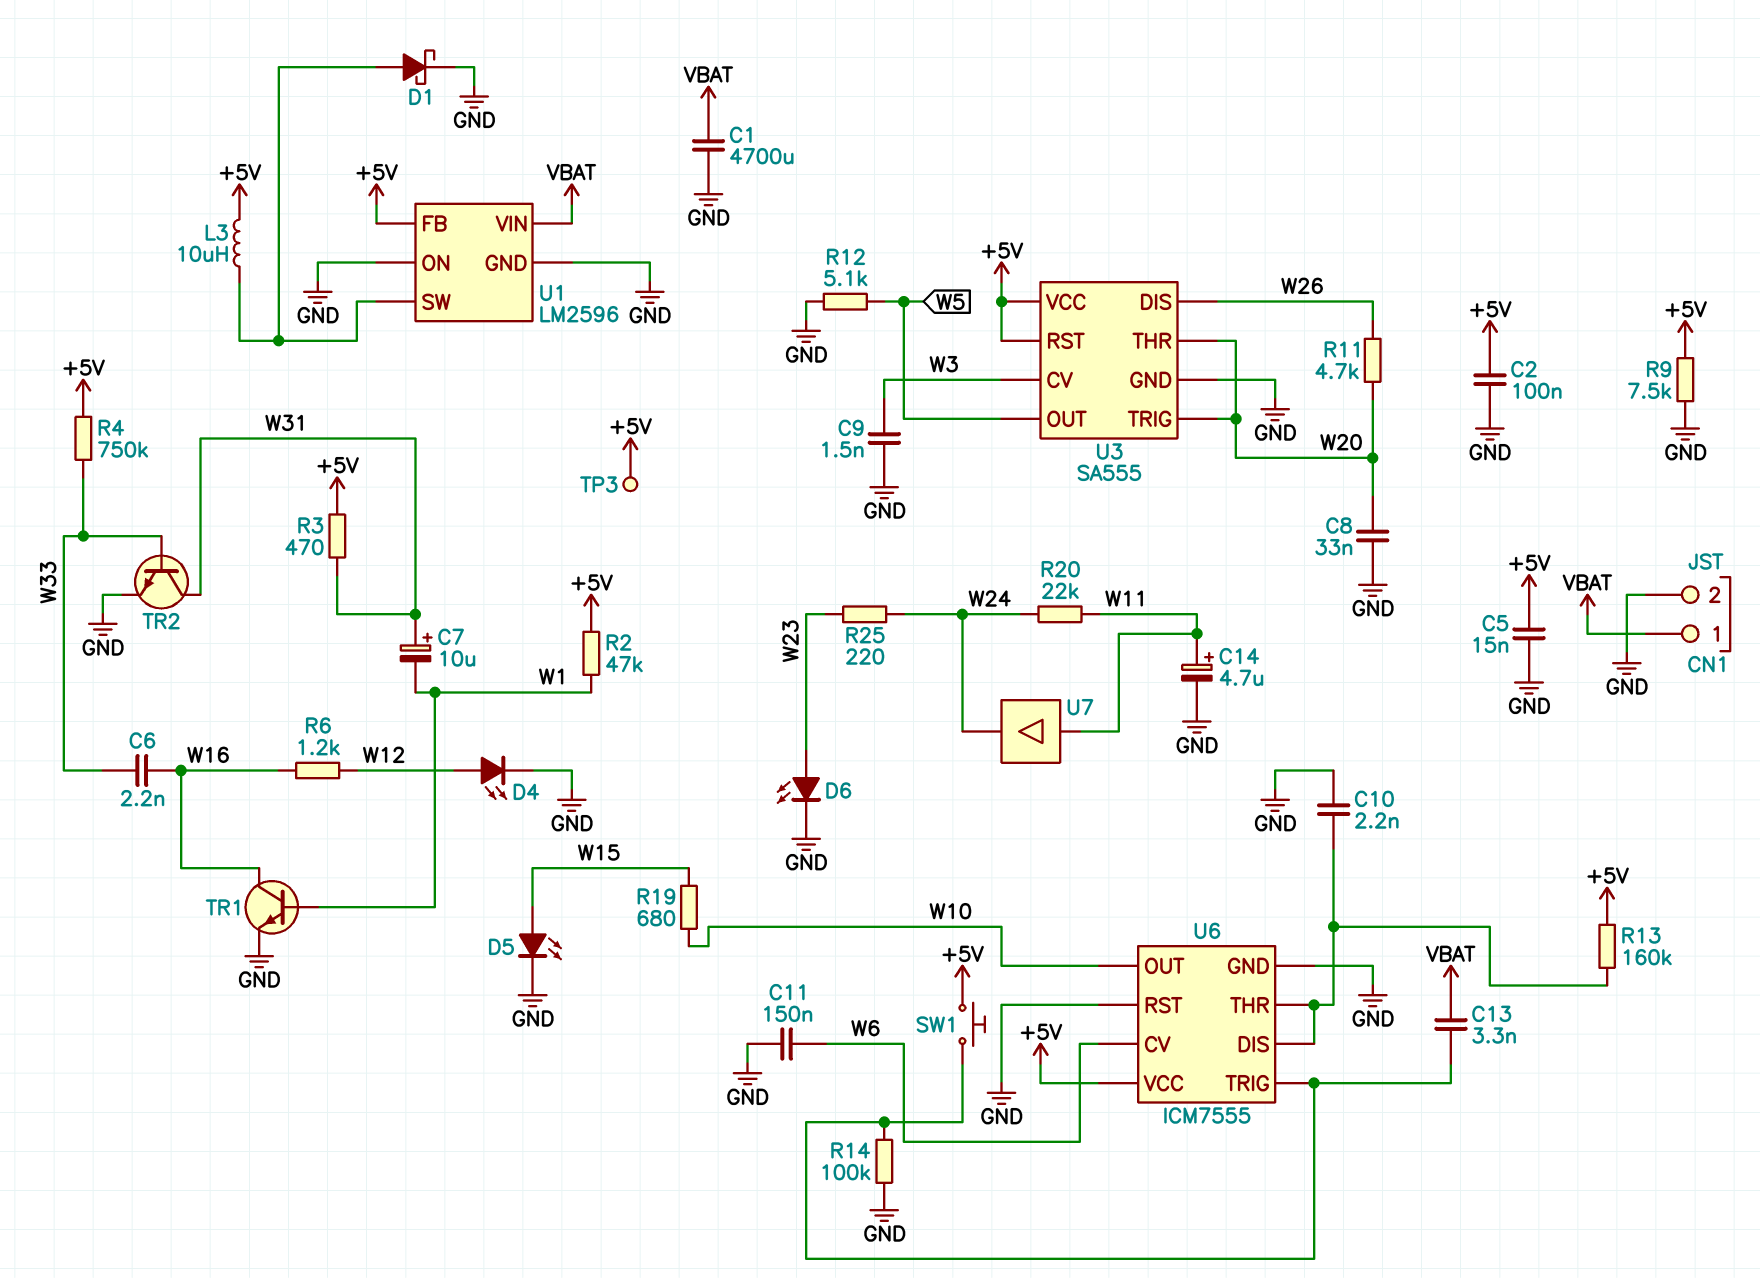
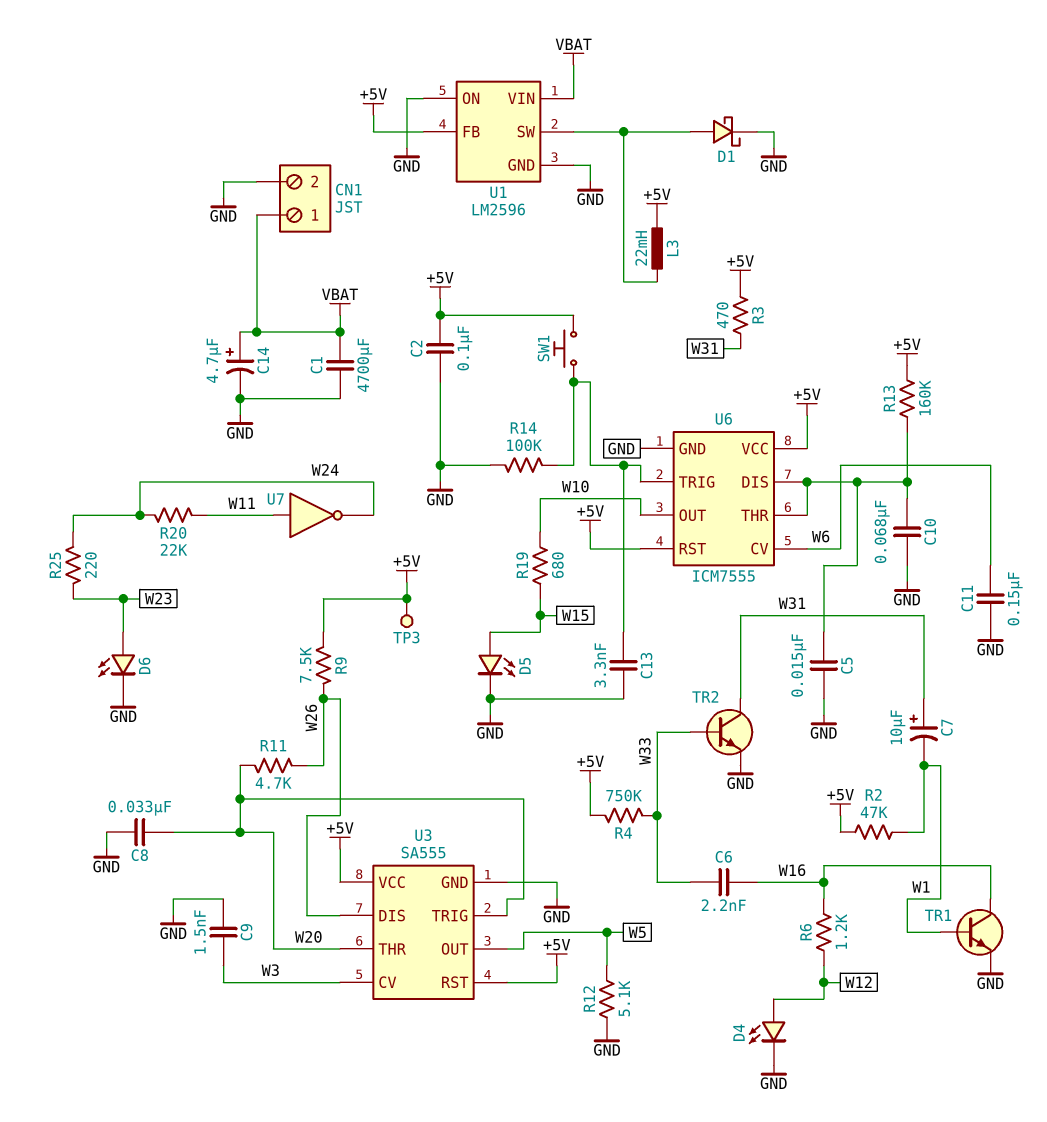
C5: 15nF (+5V, GND) -> 15nF (GND, U6/DIS)
C10: 2.2nF (GND, U6/DIS) -> 68nF (GND, U6/DIS)
C13: 3.3nF (U6/TRIG, VBAT) -> 3.3nF (GND, U6/TRIG)
C14: 4.7uF (plus W11, minus GND) -> 4.7uF (plus VBAT, minus GND)
L3: 10uH (+5V, U1/SW) -> 22mH (+5V, U1/SW)
R9: 7.5k (+5V, GND) -> 7.5k (+5V, W26)
U6 pin RST: GND -> +5V
U7: buffer (in W11, out W24) -> NOT (in W11, out W24)

